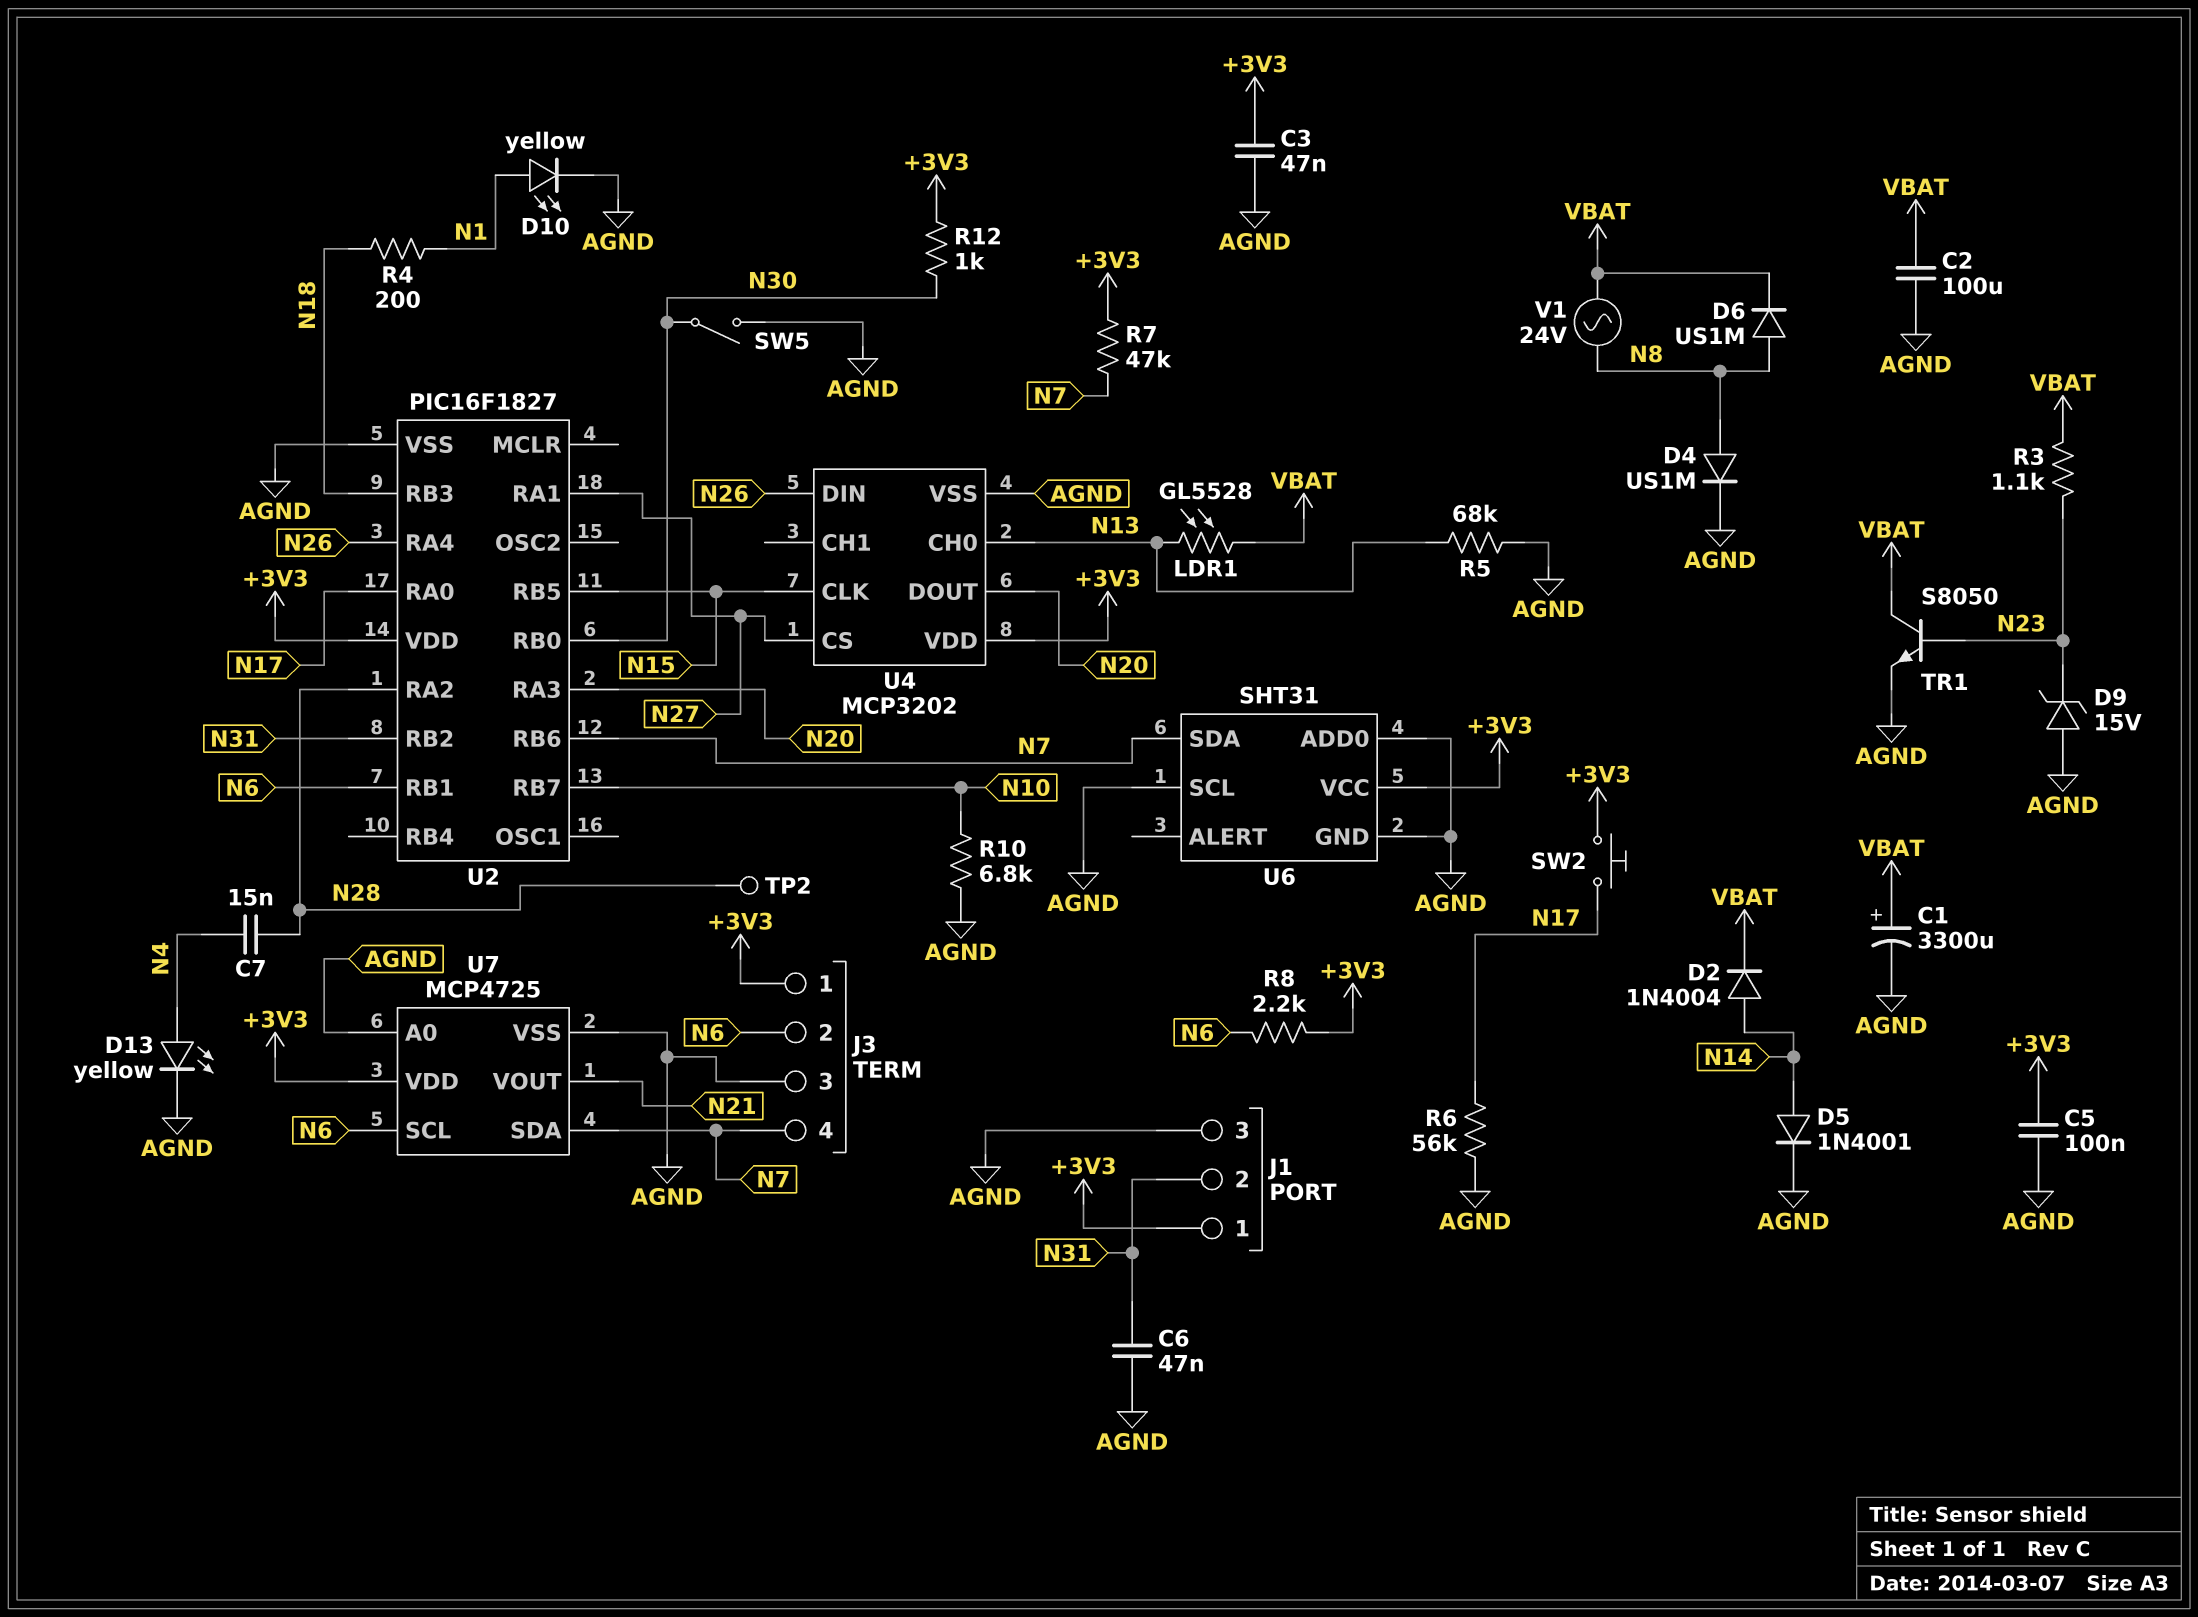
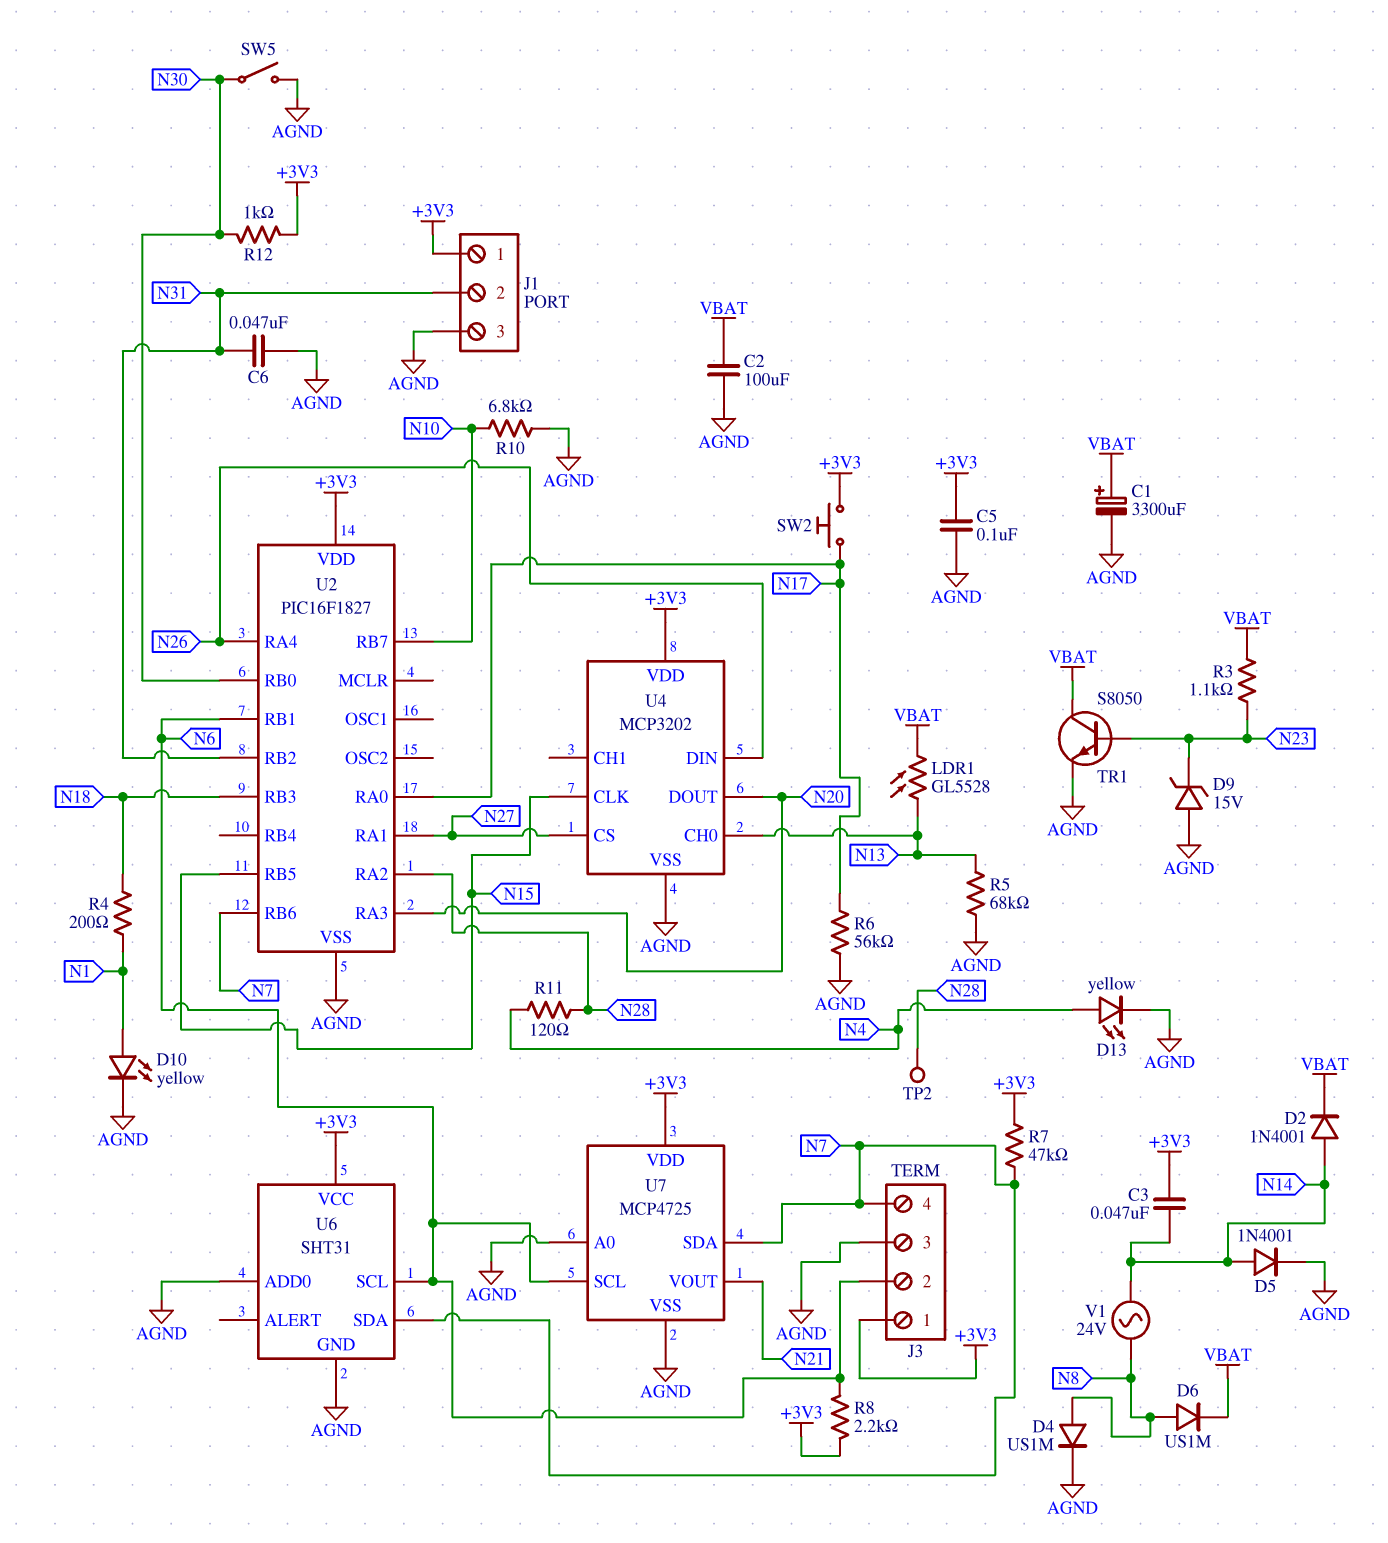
C3: 47nF (+3V3, AGND) -> 47nF (+3V3, N14)
C7: 15nF (N4, N28) -> none
D2: diode 1N4004 (A N14, K VBAT) -> diode 1N4001 (A N14, K VBAT)
R11: none -> 120 (N4, N28)
U6 pin SCL: AGND -> N6
V1: AC 24V (N8, VBAT) -> AC 24V (N8, N14)

